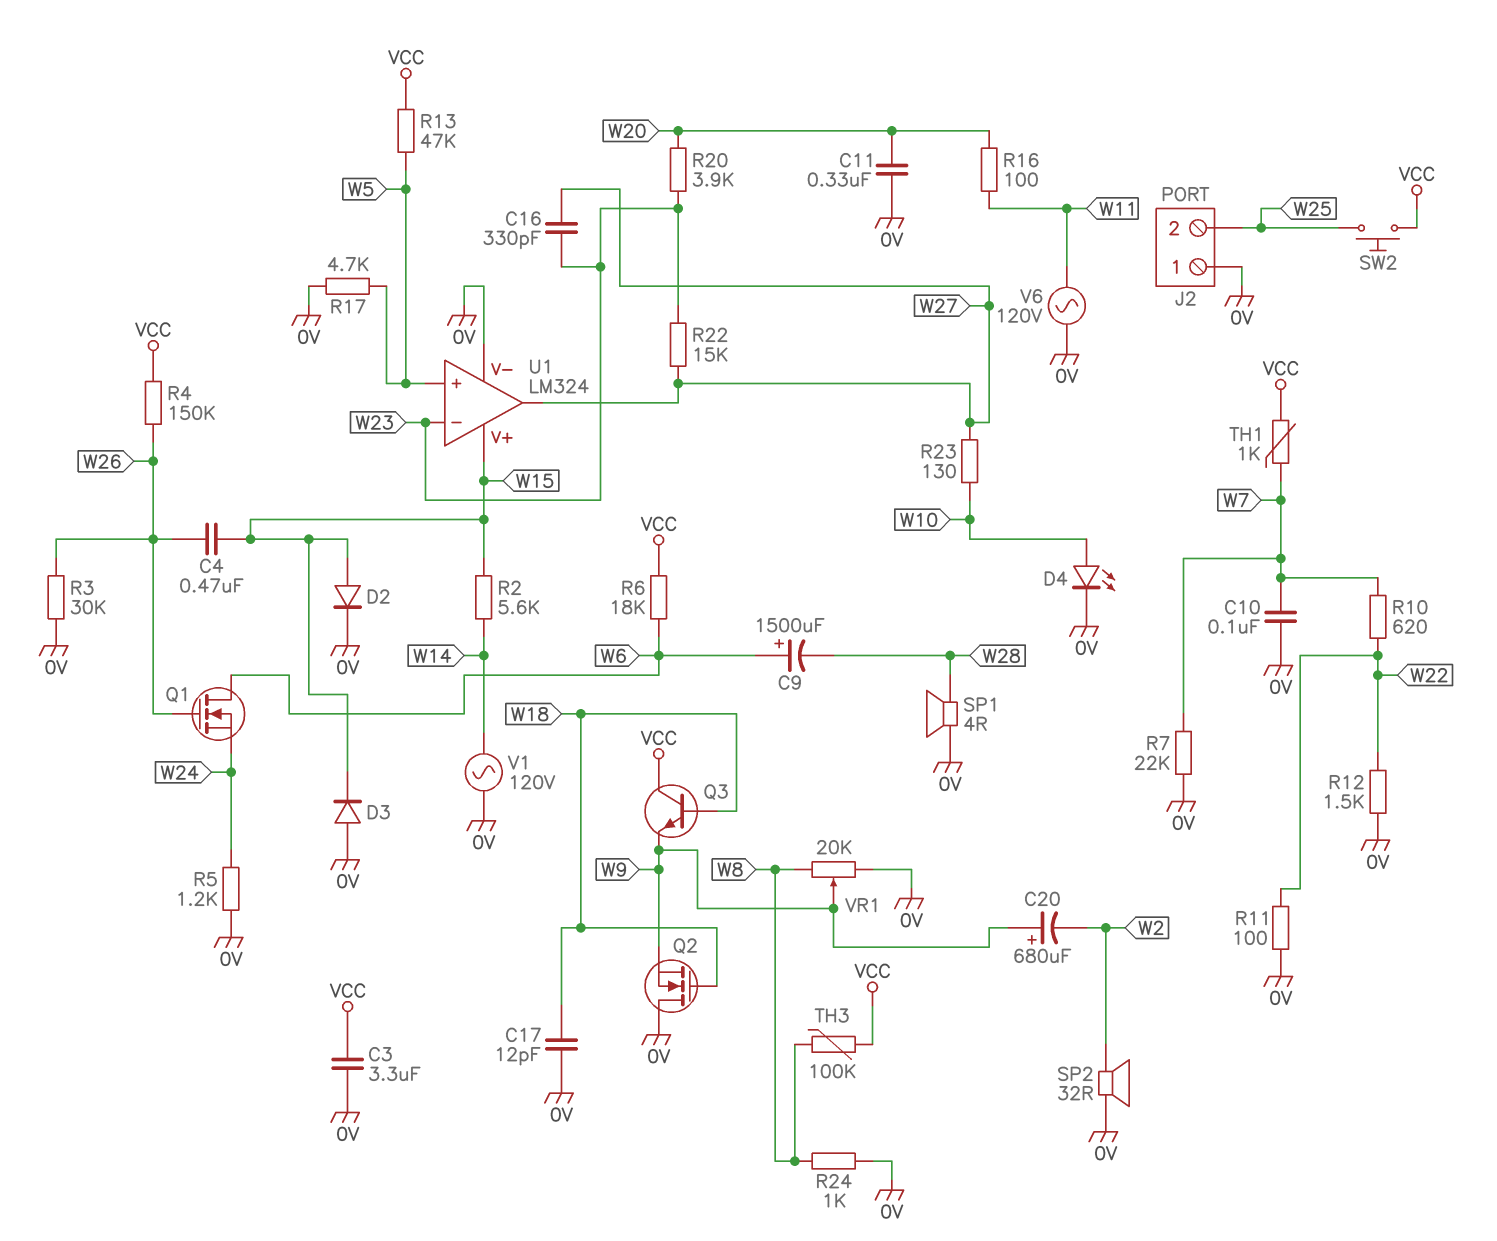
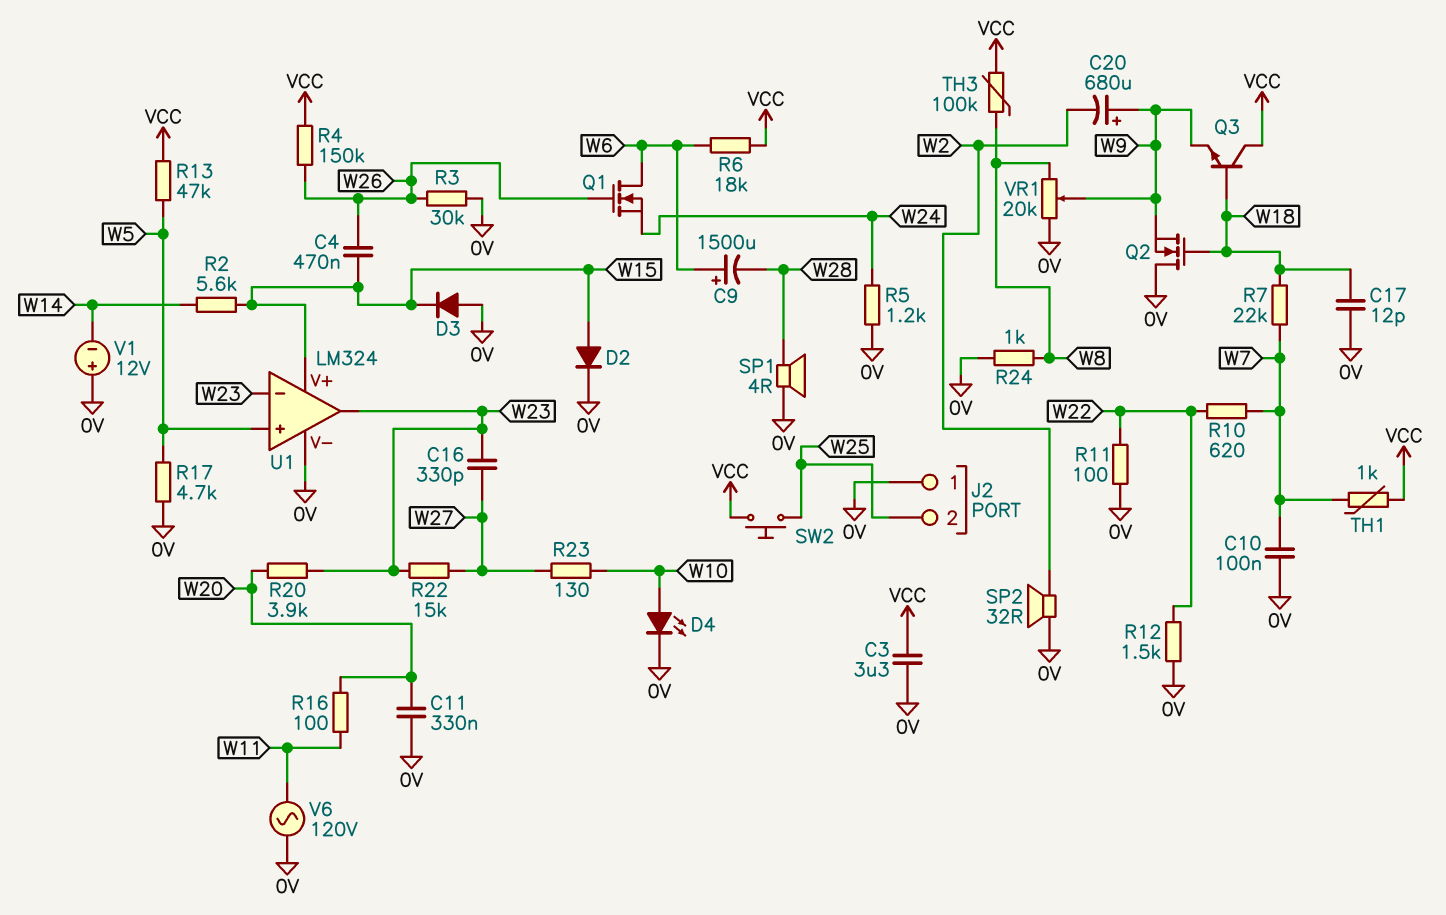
R7: 22k (0V, W7) -> 22k (W7, W18)
U1 pin out: W27 -> W23
V1: AC 120V (0V, W14) -> 12V (plus 0V, minus W14)

